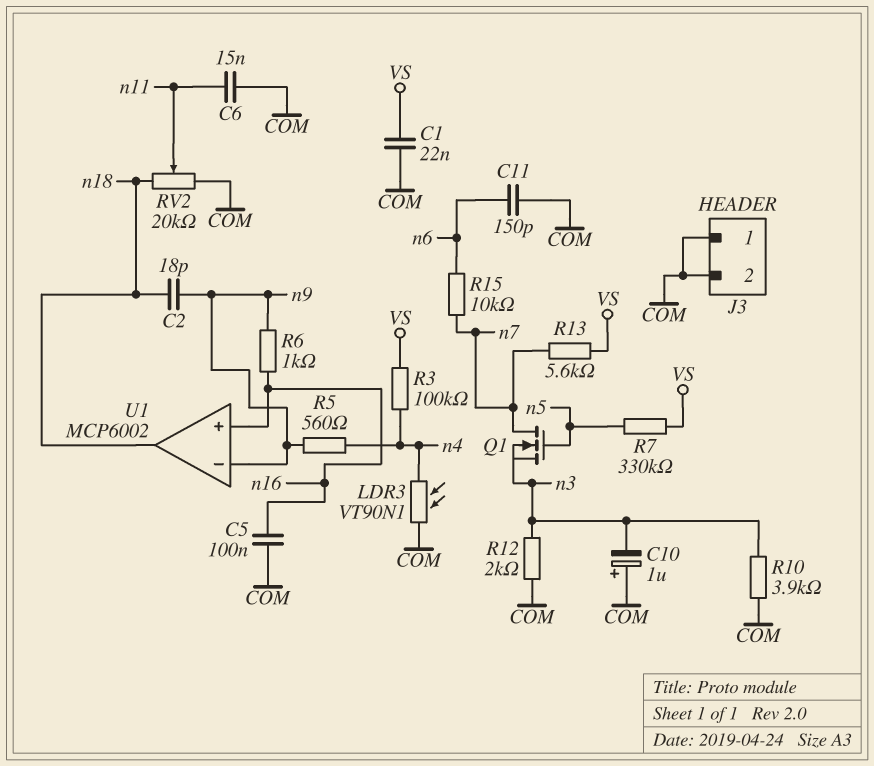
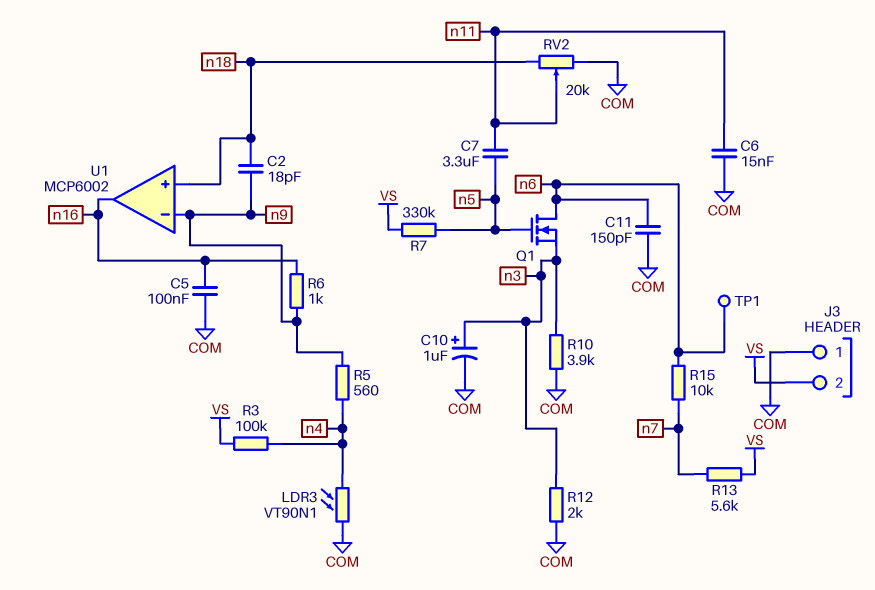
C1: 22nF (COM, VS) -> none
C7: none -> 3.3uF (n5, n11)
C10: 1uF (plus COM, minus n3) -> 1uF (plus n3, minus COM)
J3 pin 2: COM -> VS
Q1: NMOS (G n5, D n7, S n3) -> NMOS (G n5, D n6, S n3)
TP1: none -> test point (n6)
U1 pin in+: n16 -> n18
U1 pin out: n18 -> n16

